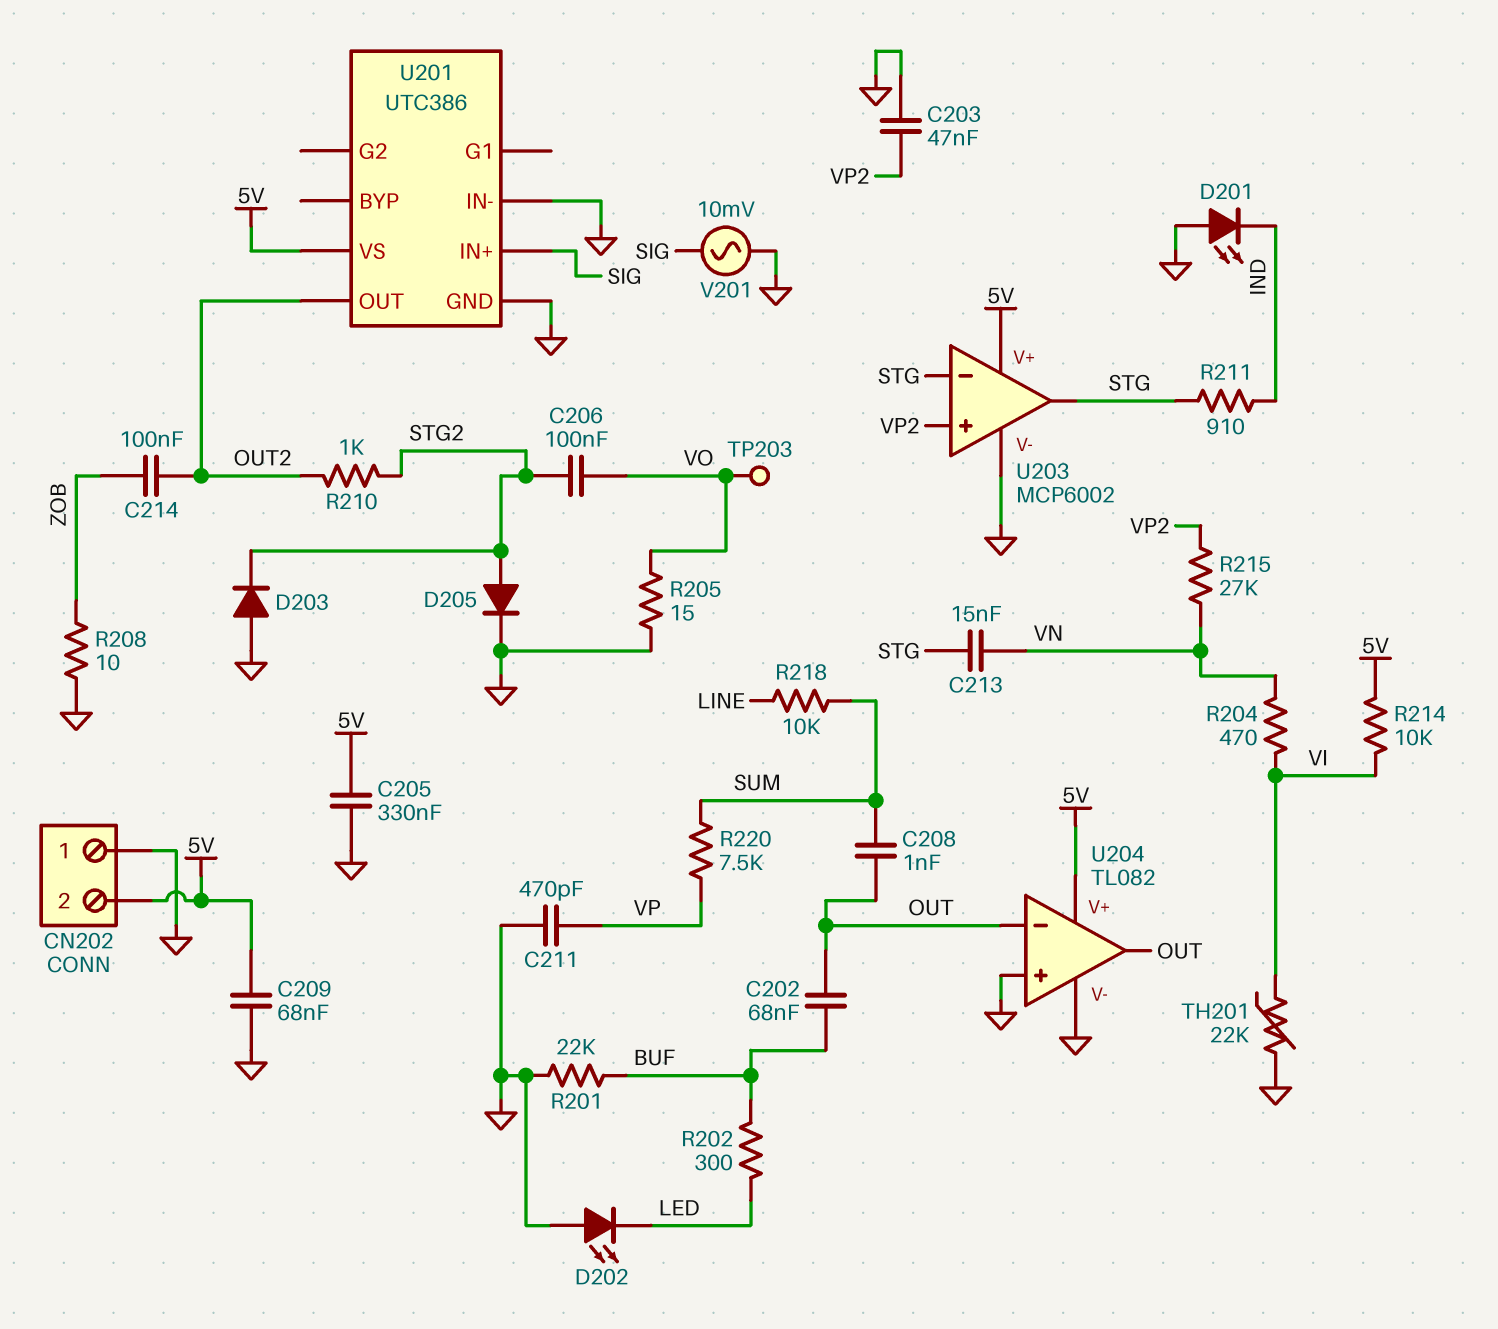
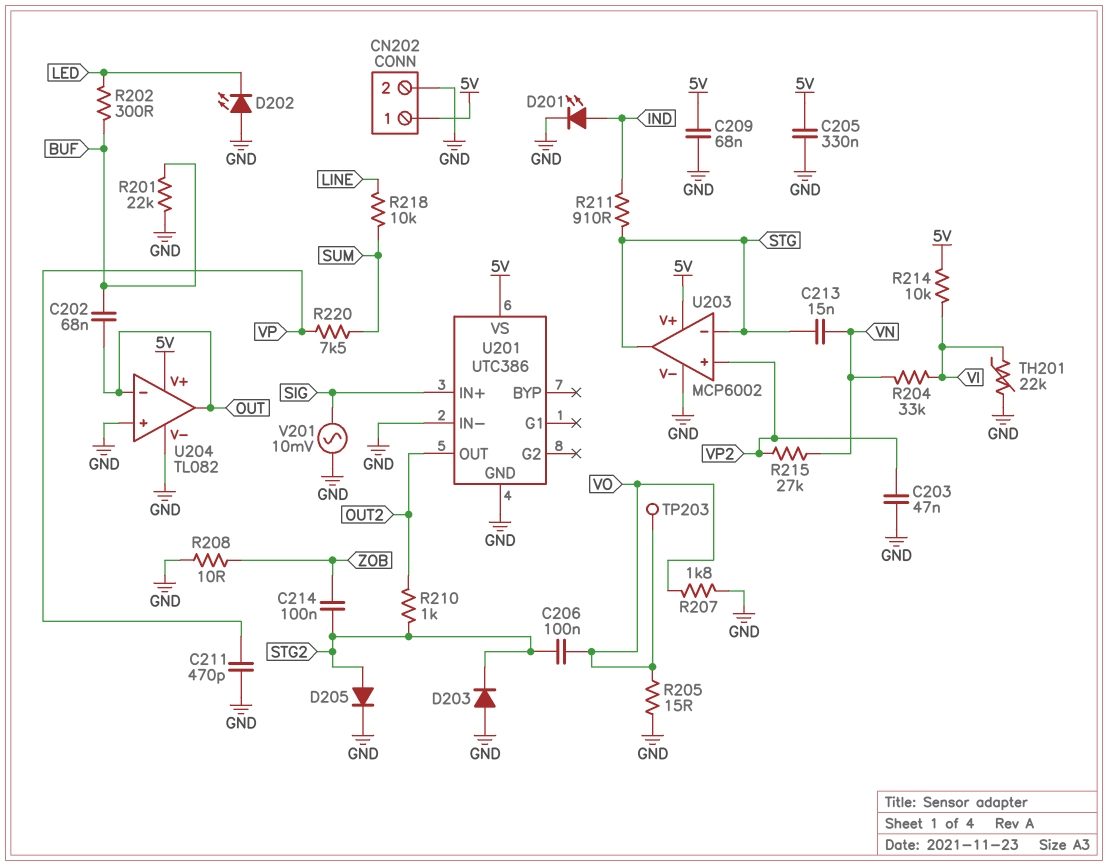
C208: 1nF (OUT, SUM) -> none
C214: 100nF (OUT2, ZOB) -> 100nF (STG2, ZOB)
CN202 pin 1: GND -> 5V
CN202 pin 2: 5V -> GND
D201: LED (A GND, K IND) -> LED (A IND, K GND)
R204: 470 (VI, VN) -> 33k (VI, VN)
R207: none -> 1.8k (GND, VO)

